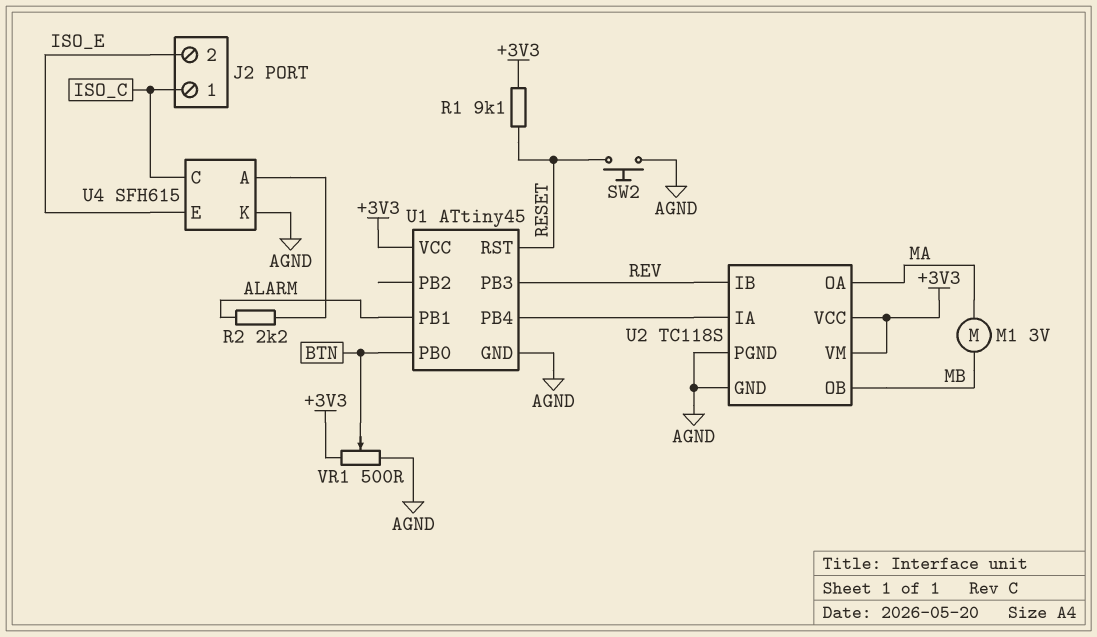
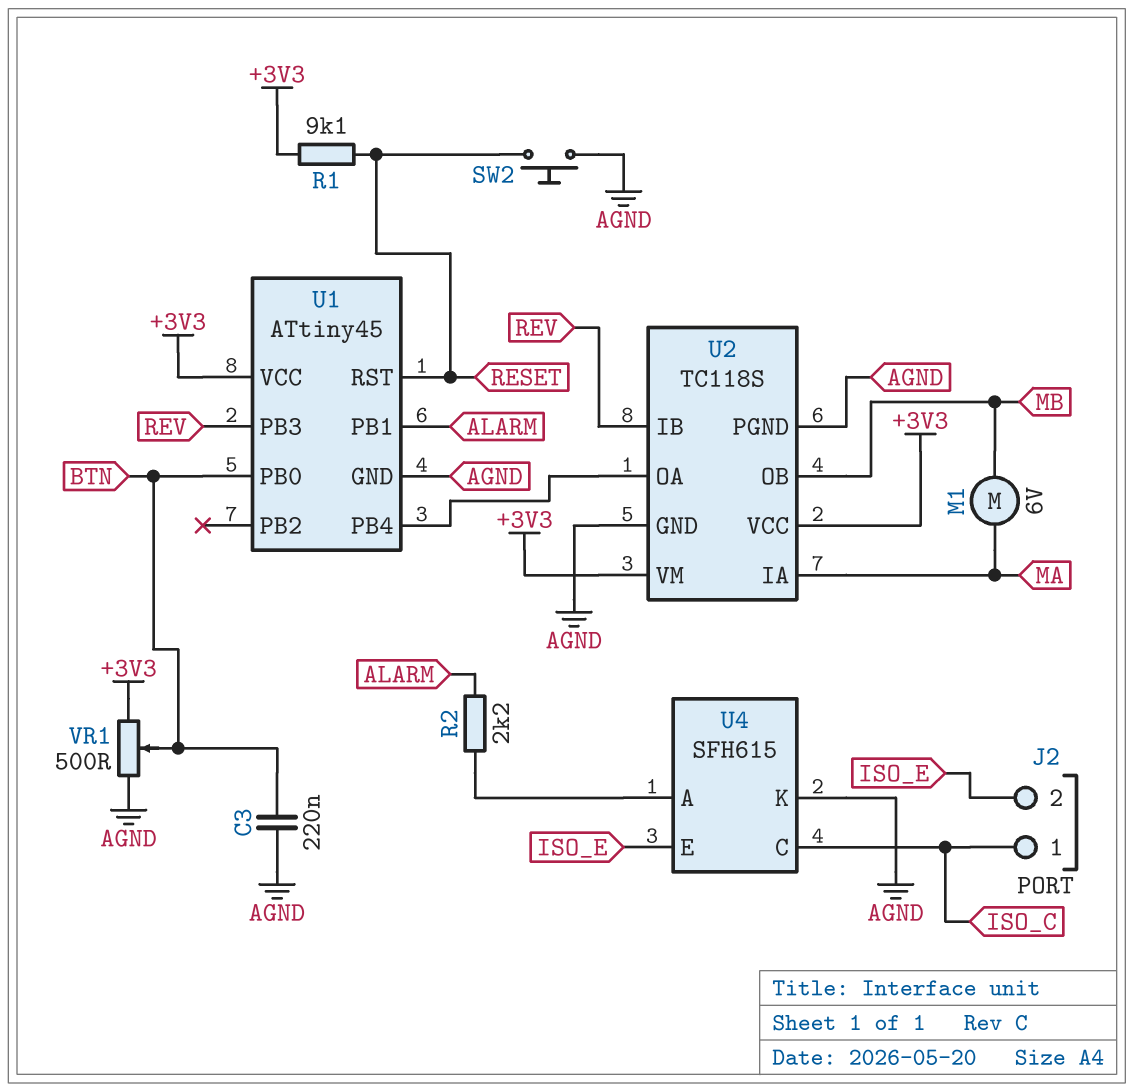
C3: none -> 220nF (AGND, BTN)
M1: motor 3V (MA, MB) -> motor 6V (MA, MB)
U2 pin IA: U1/PB4 -> MA
U2 pin OA: MA -> U1/PB4

